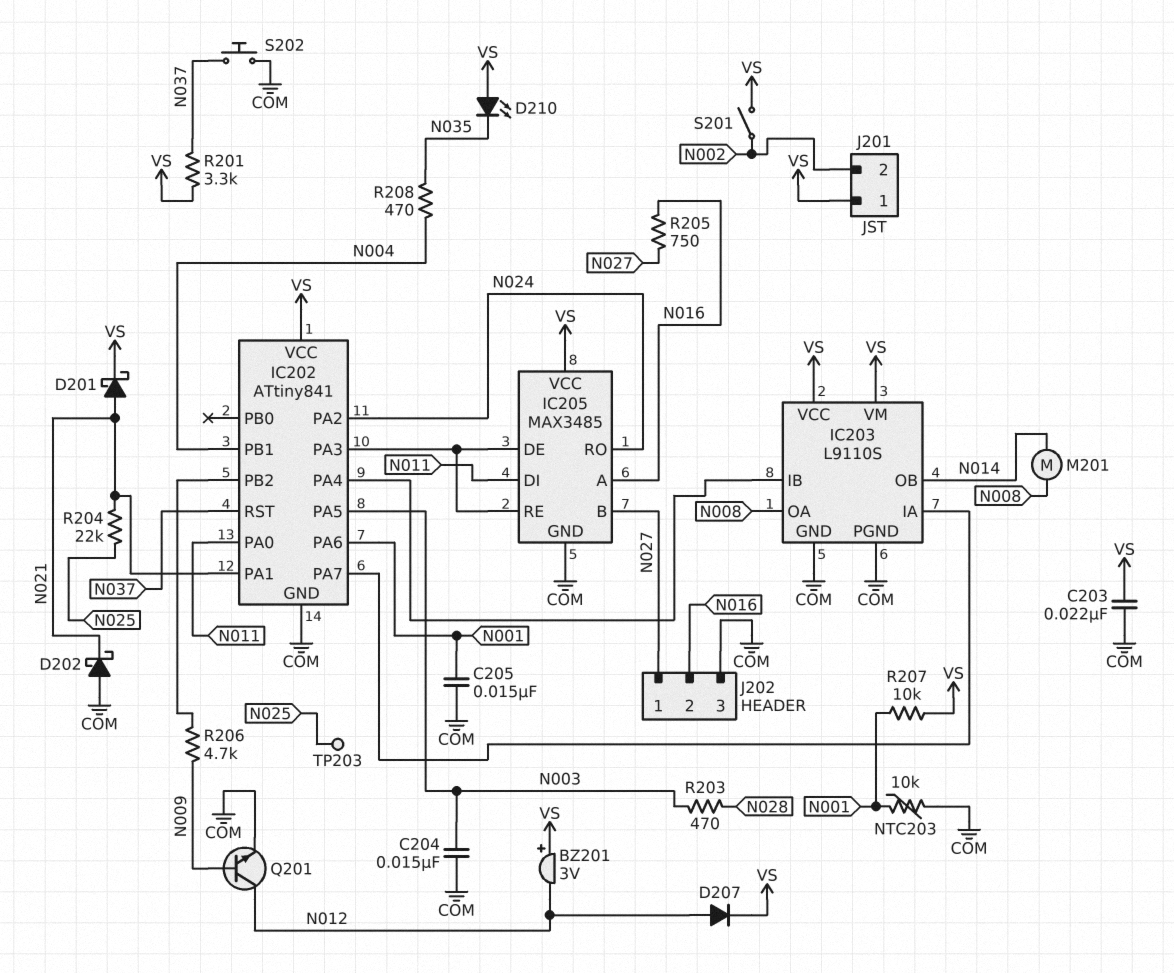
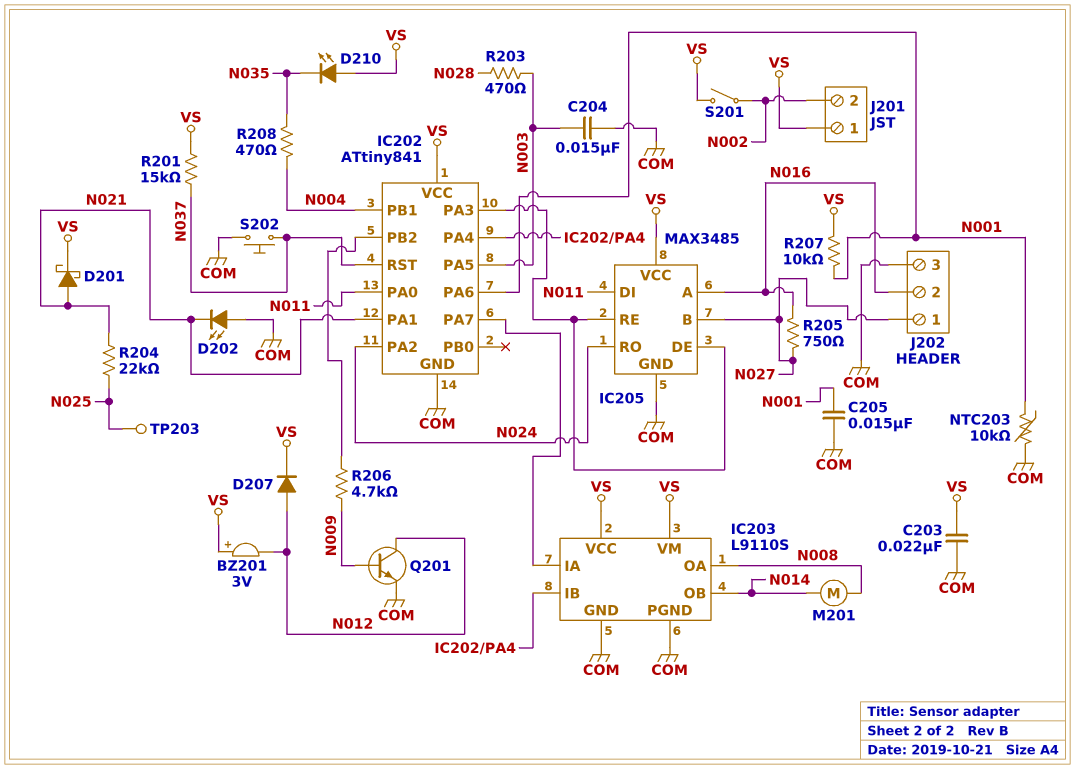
D202: schottky (A COM, K N021) -> LED (A COM, K N021)
R201: 3.3k (N037, VS) -> 15k (N037, VS)

